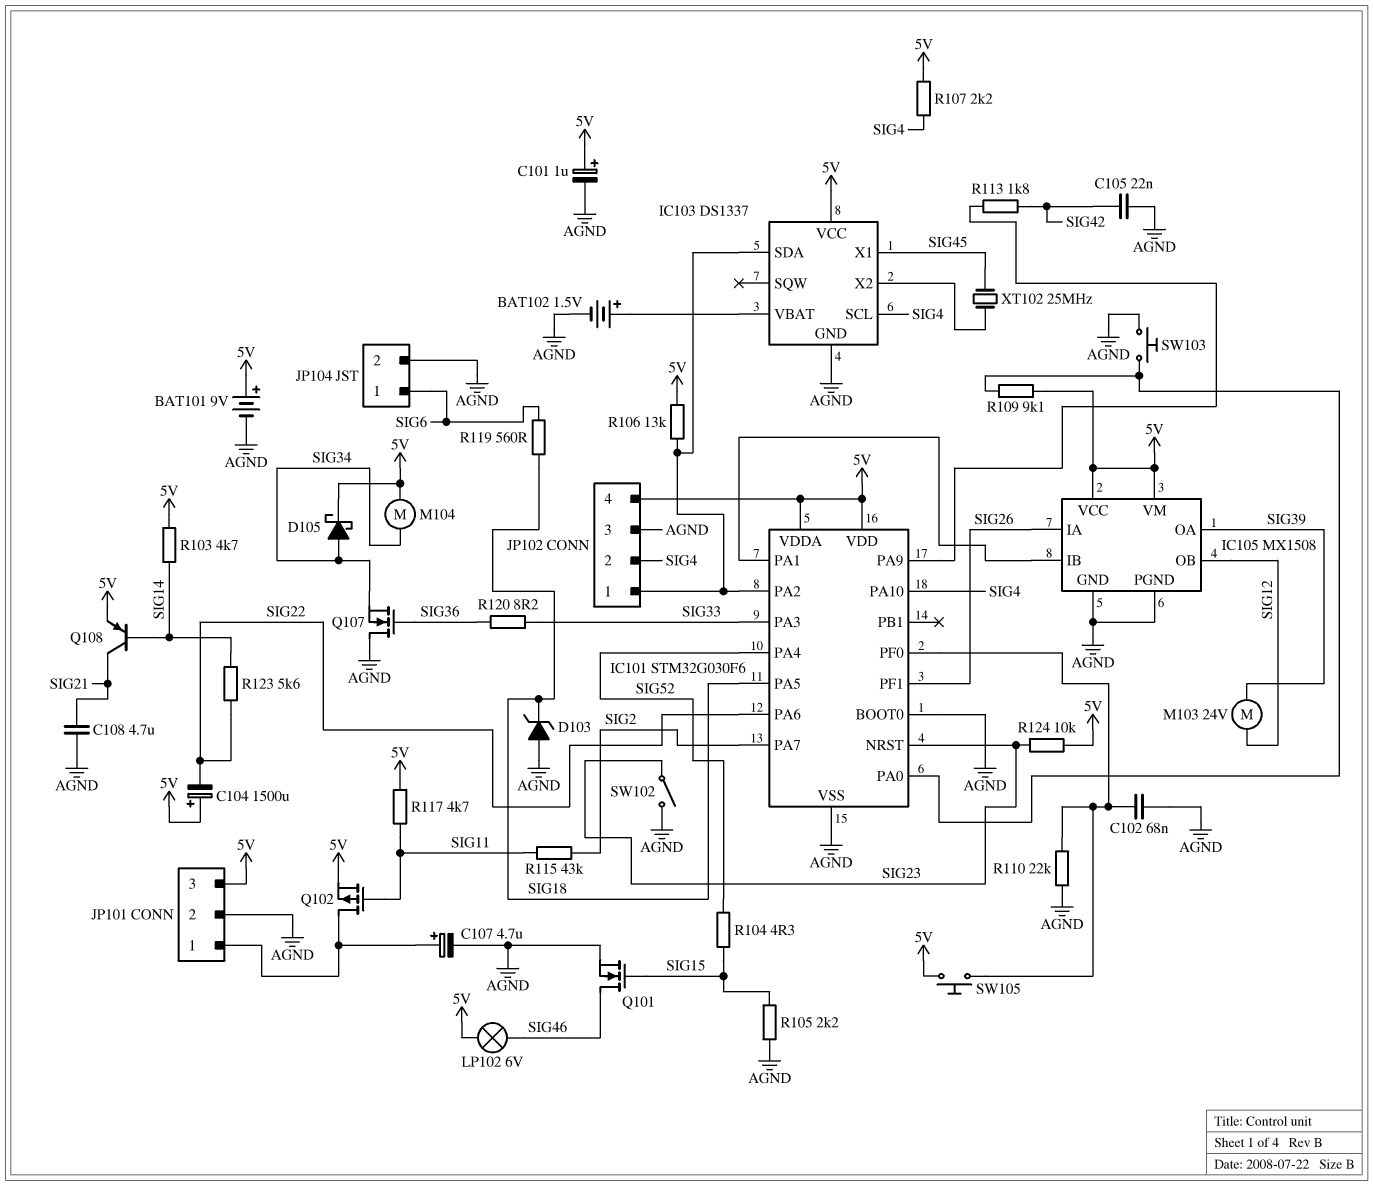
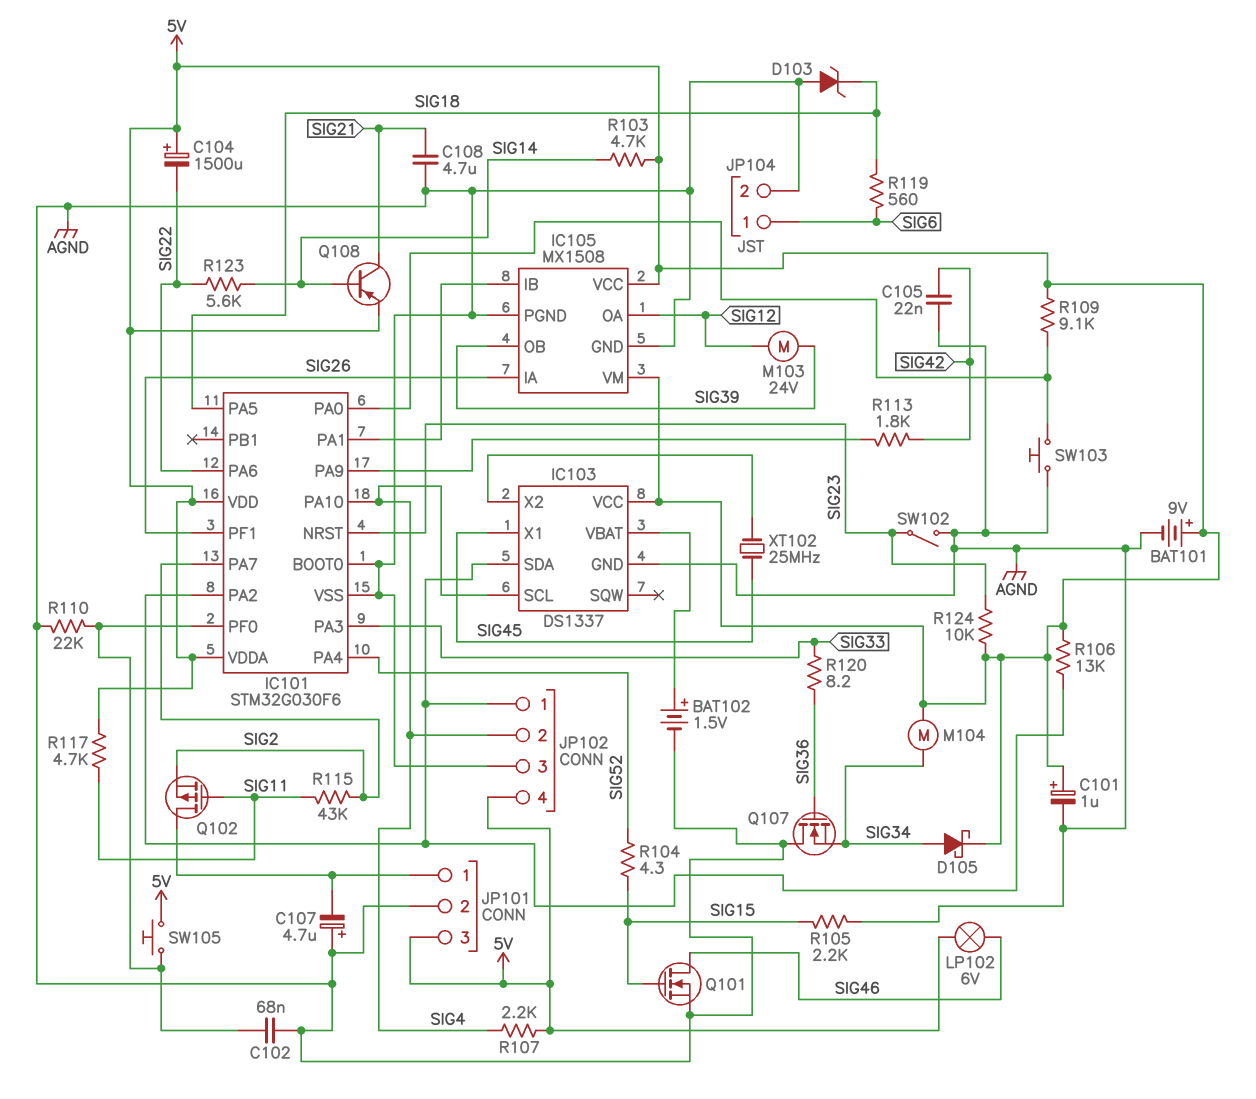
C107: 4.7uF (plus JP101/1, minus AGND) -> 4.7uF (plus AGND, minus JP101/1)
IC105 pin OA: SIG39 -> SIG12
IC105 pin OB: SIG12 -> SIG39
Q102: PMOS (G SIG11, D JP101/1, S 5V) -> PMOS (G SIG11, D JP101/1, S SIG2)

